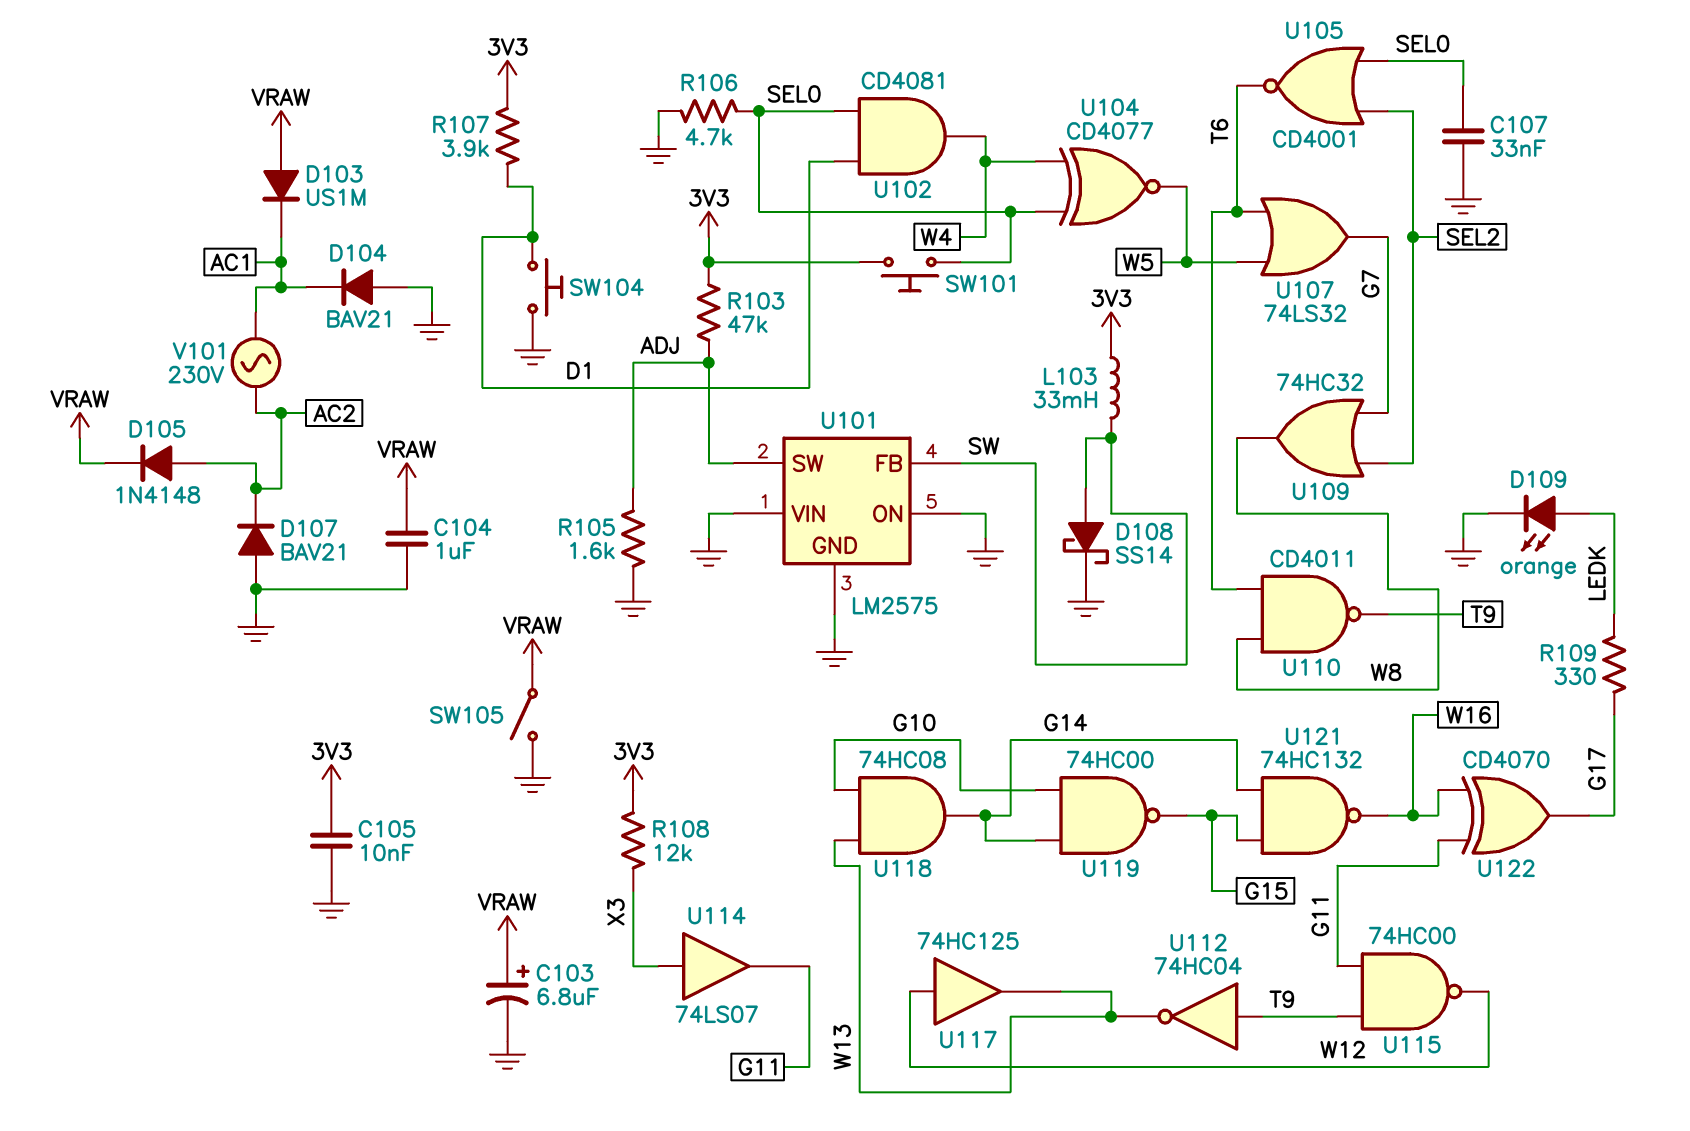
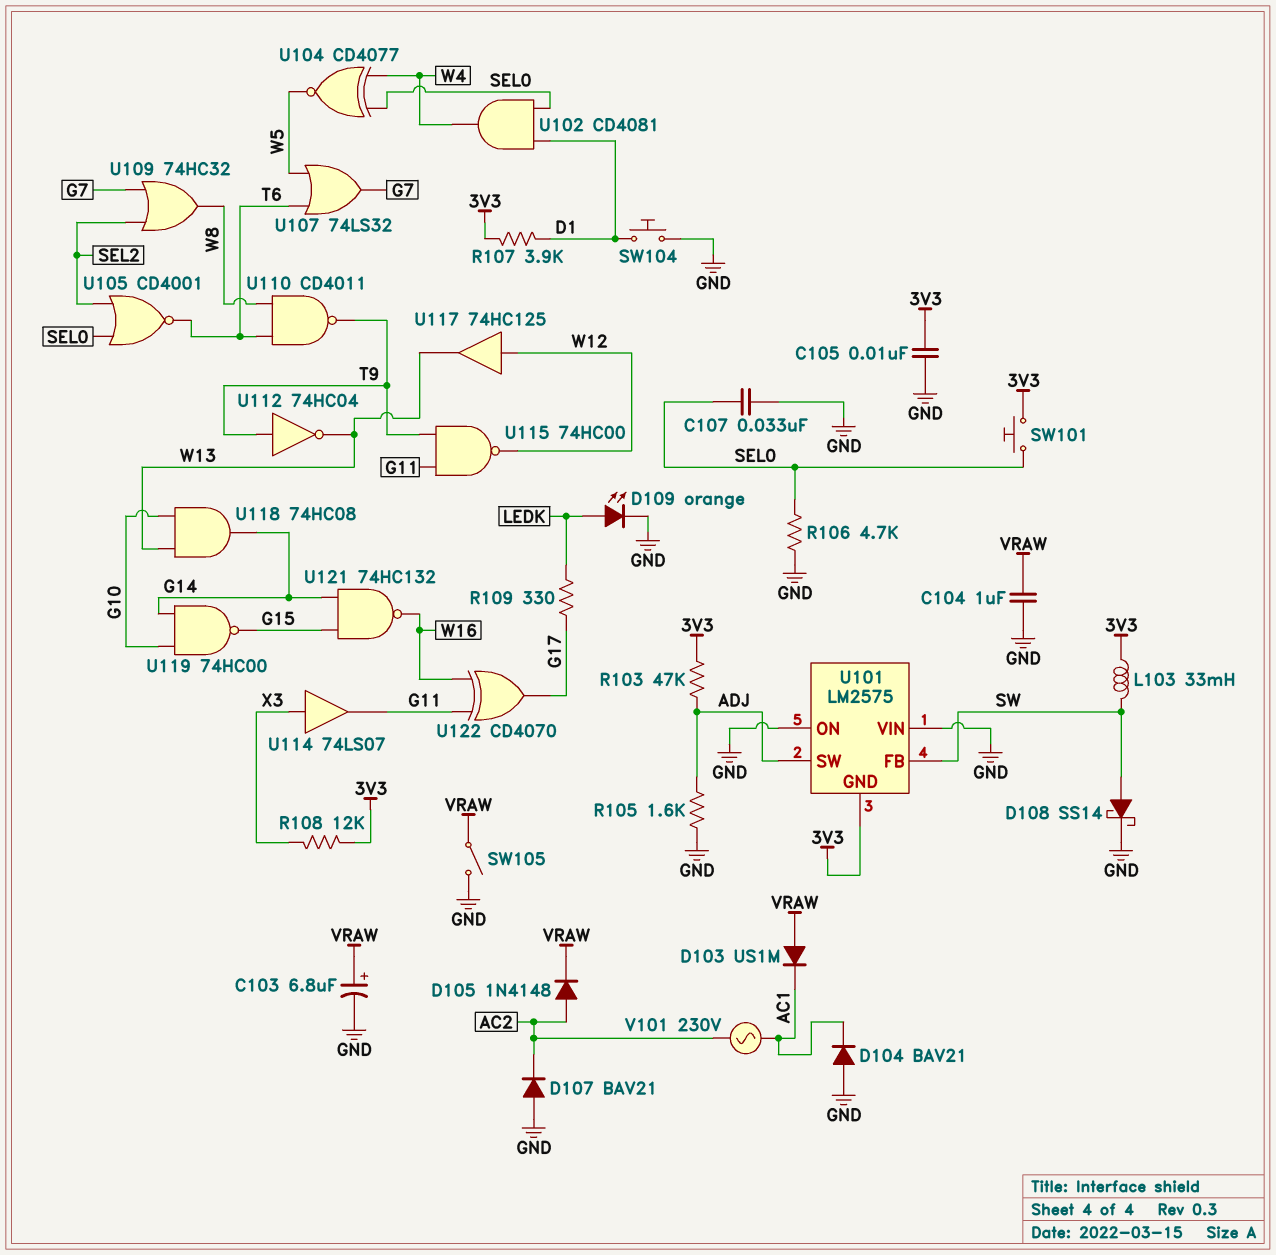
U101 pin GND: GND -> 3V3

